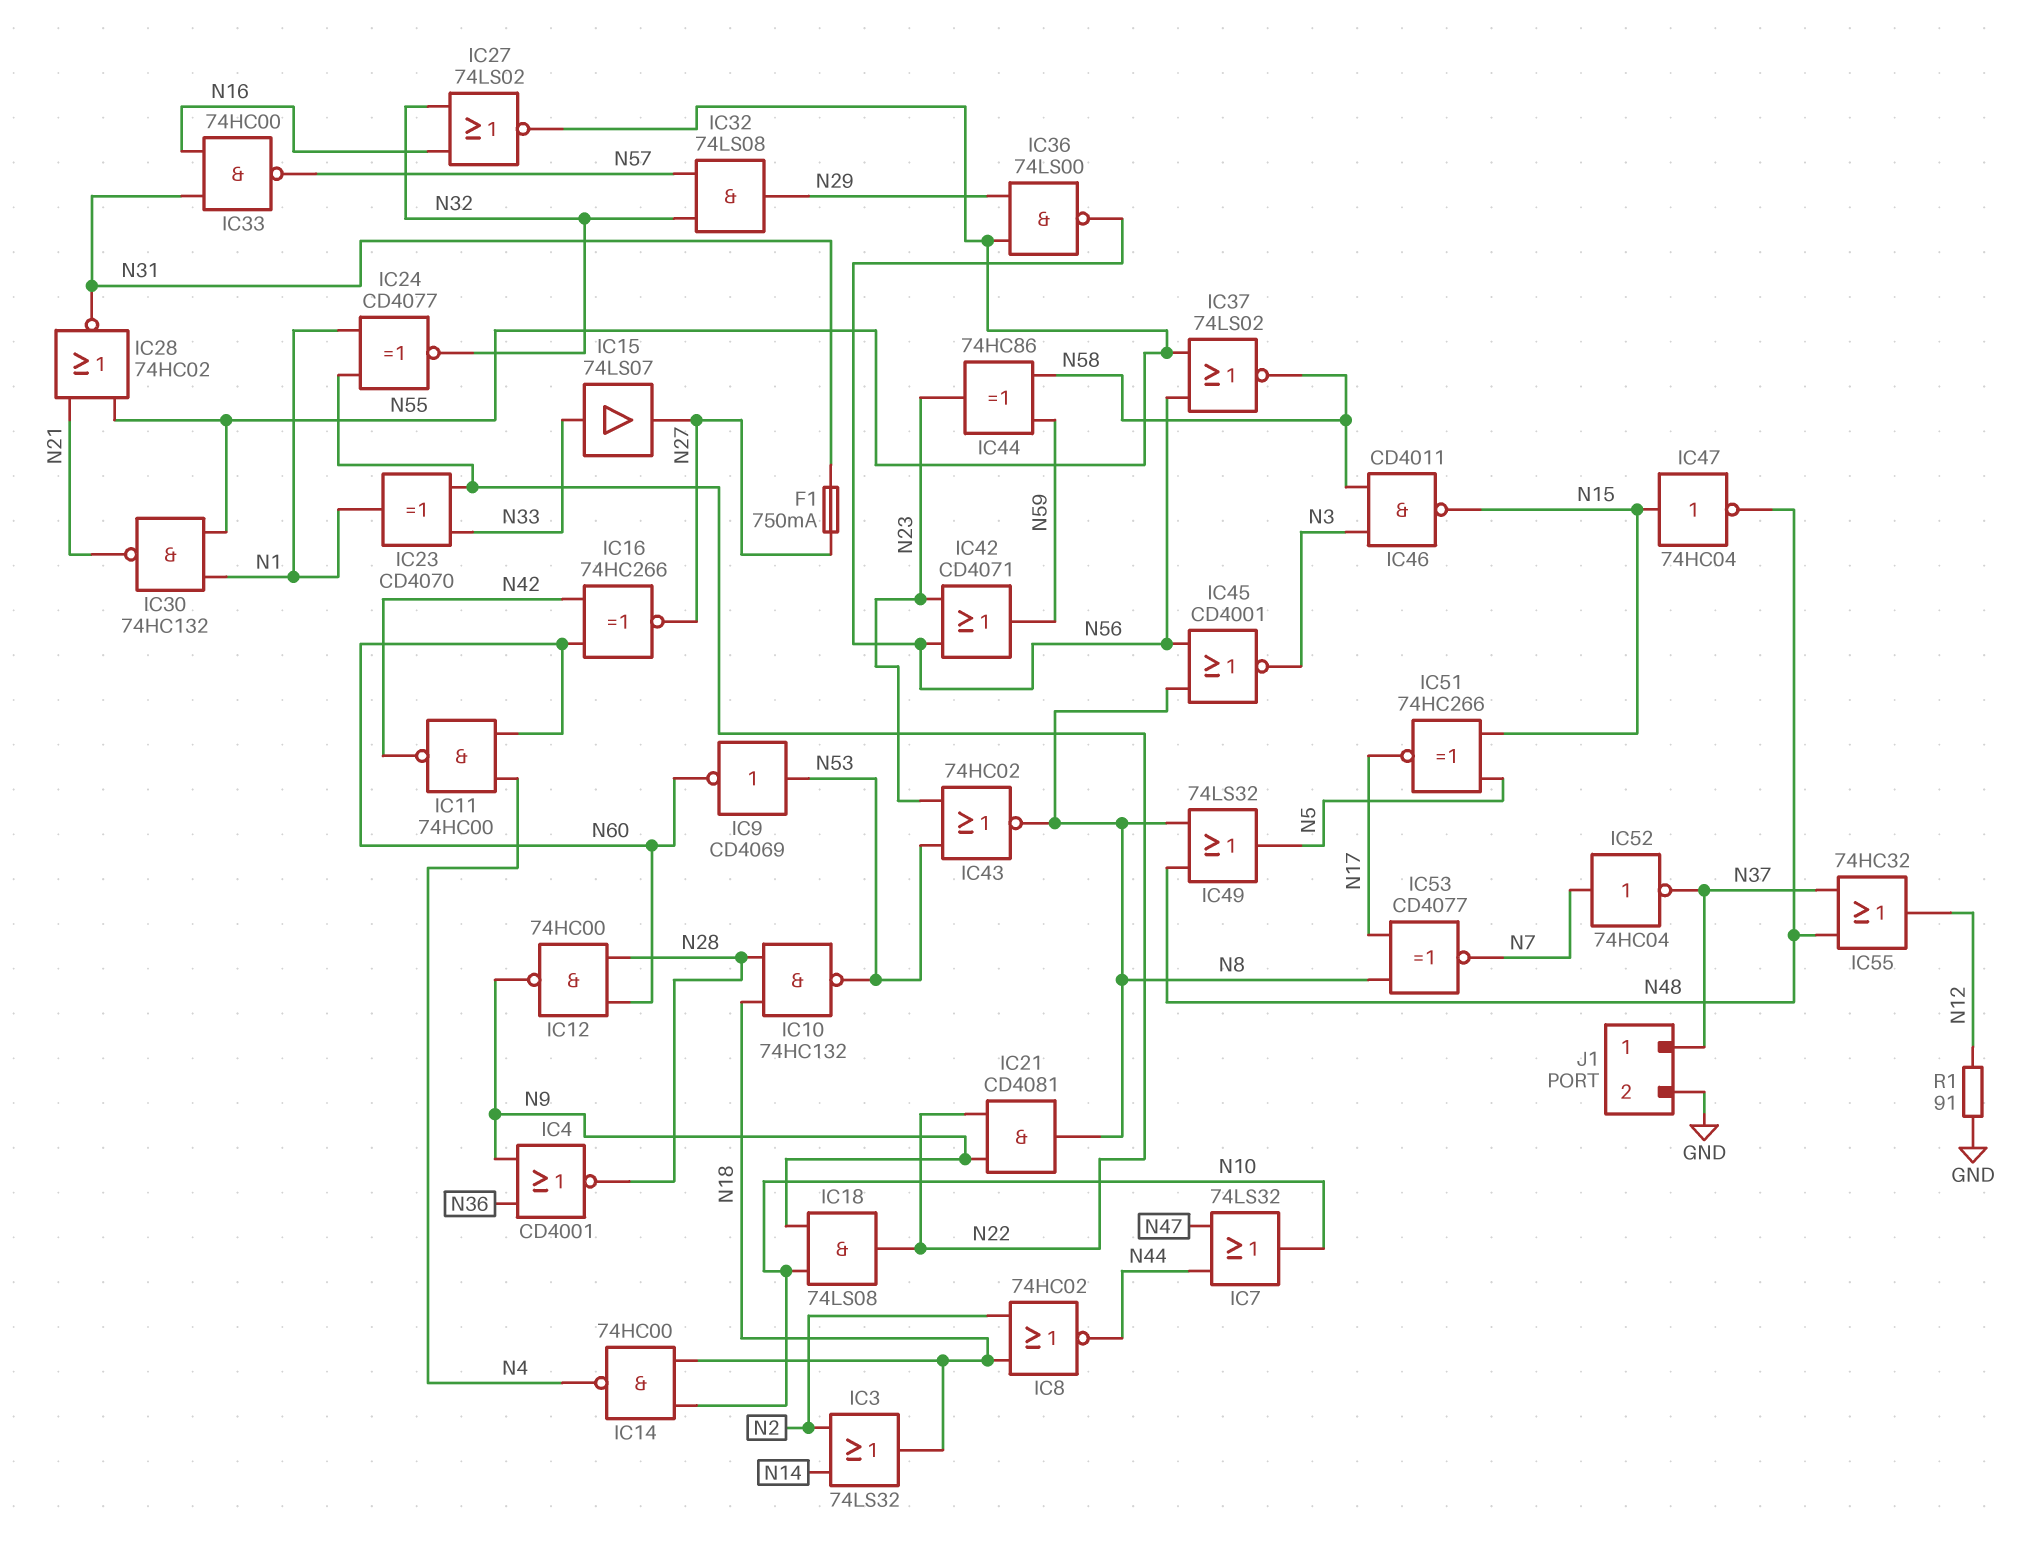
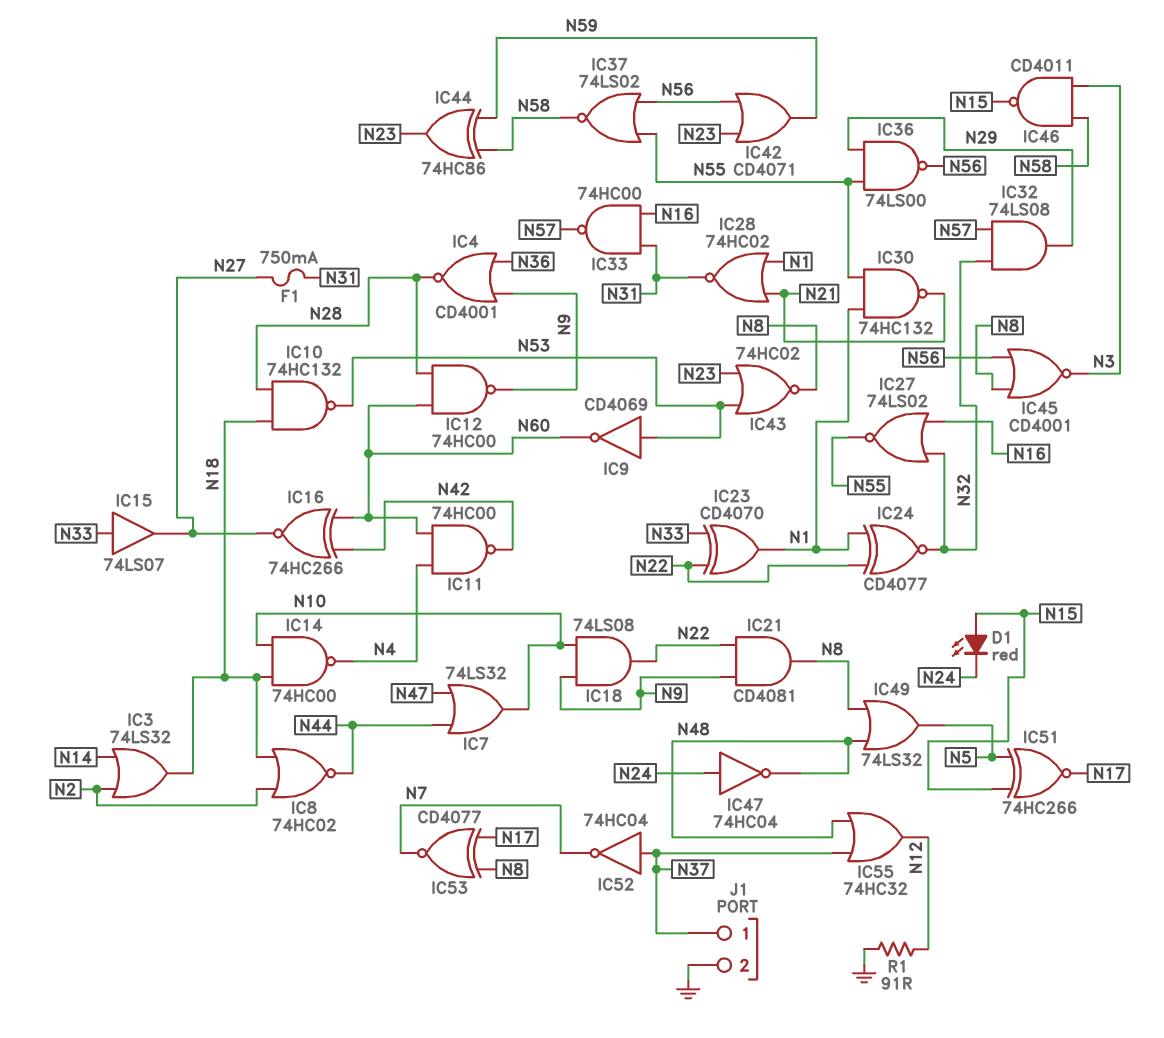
D1: none -> LED red (A N15, K N24)
IC28: NOR 74HC02 (in N21, in N55, out N31) -> NOR 74HC02 (in N1, in N21, out N31)
IC47: NOT 74HC04 (in N15, out N48) -> NOT 74HC04 (in N24, out N48)
IC52: NOT 74HC04 (in N7, out N37) -> NOT 74HC04 (in N37, out N7)

